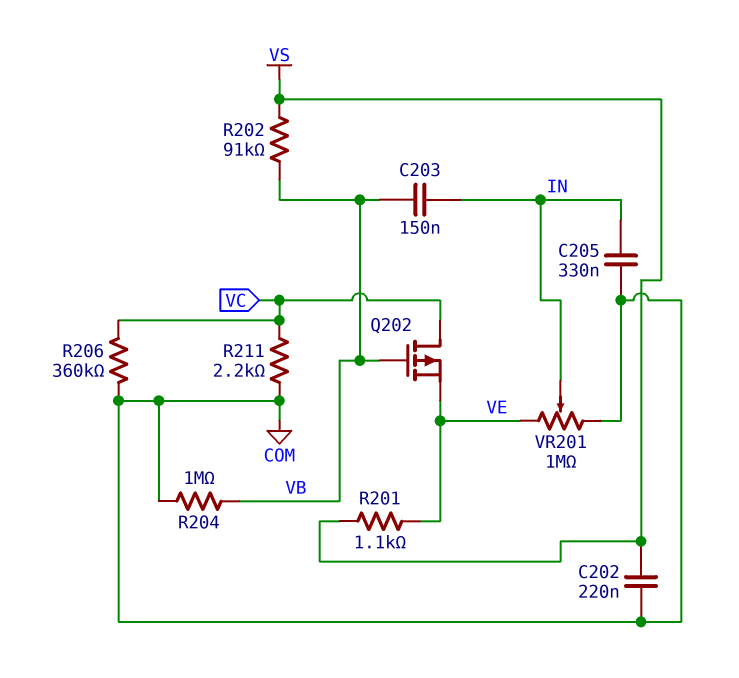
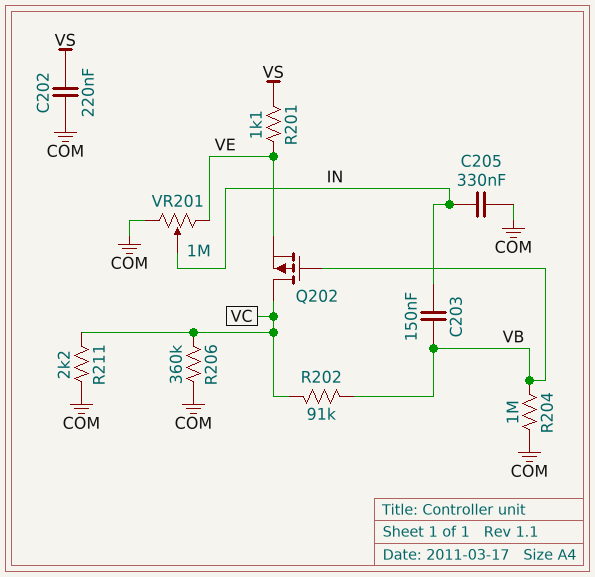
R202: 91k (VB, VS) -> 91k (VB, VC)

